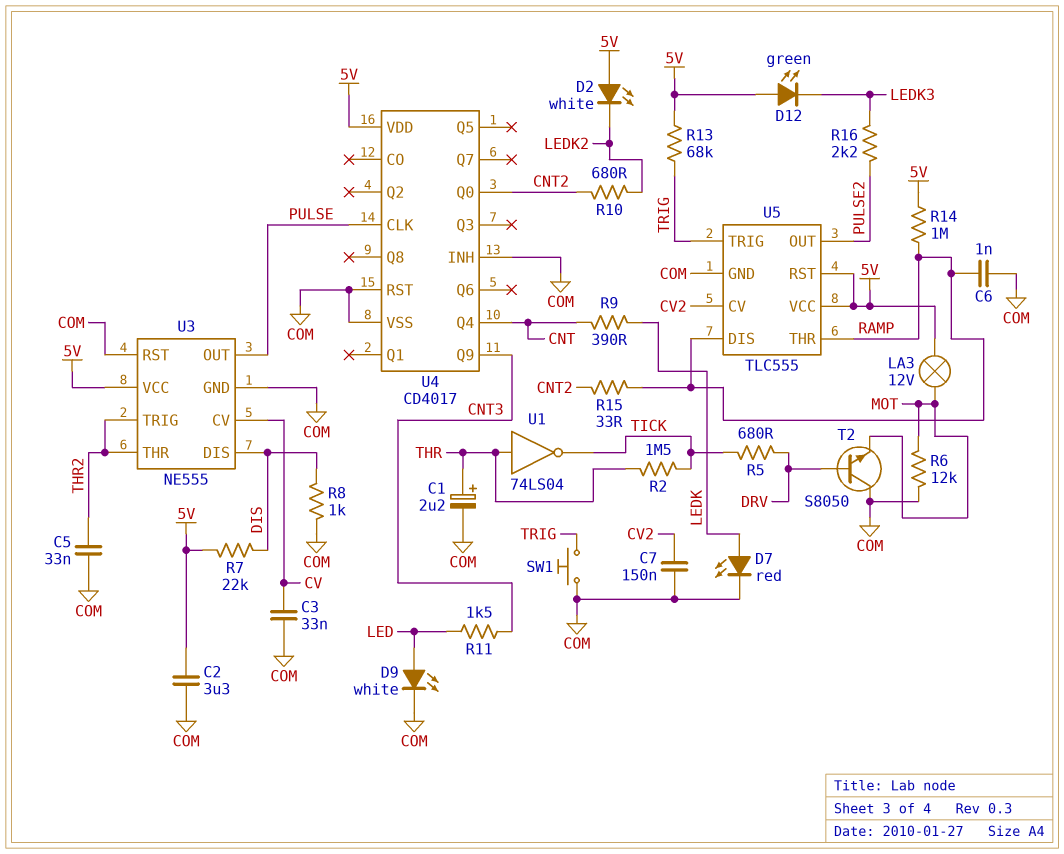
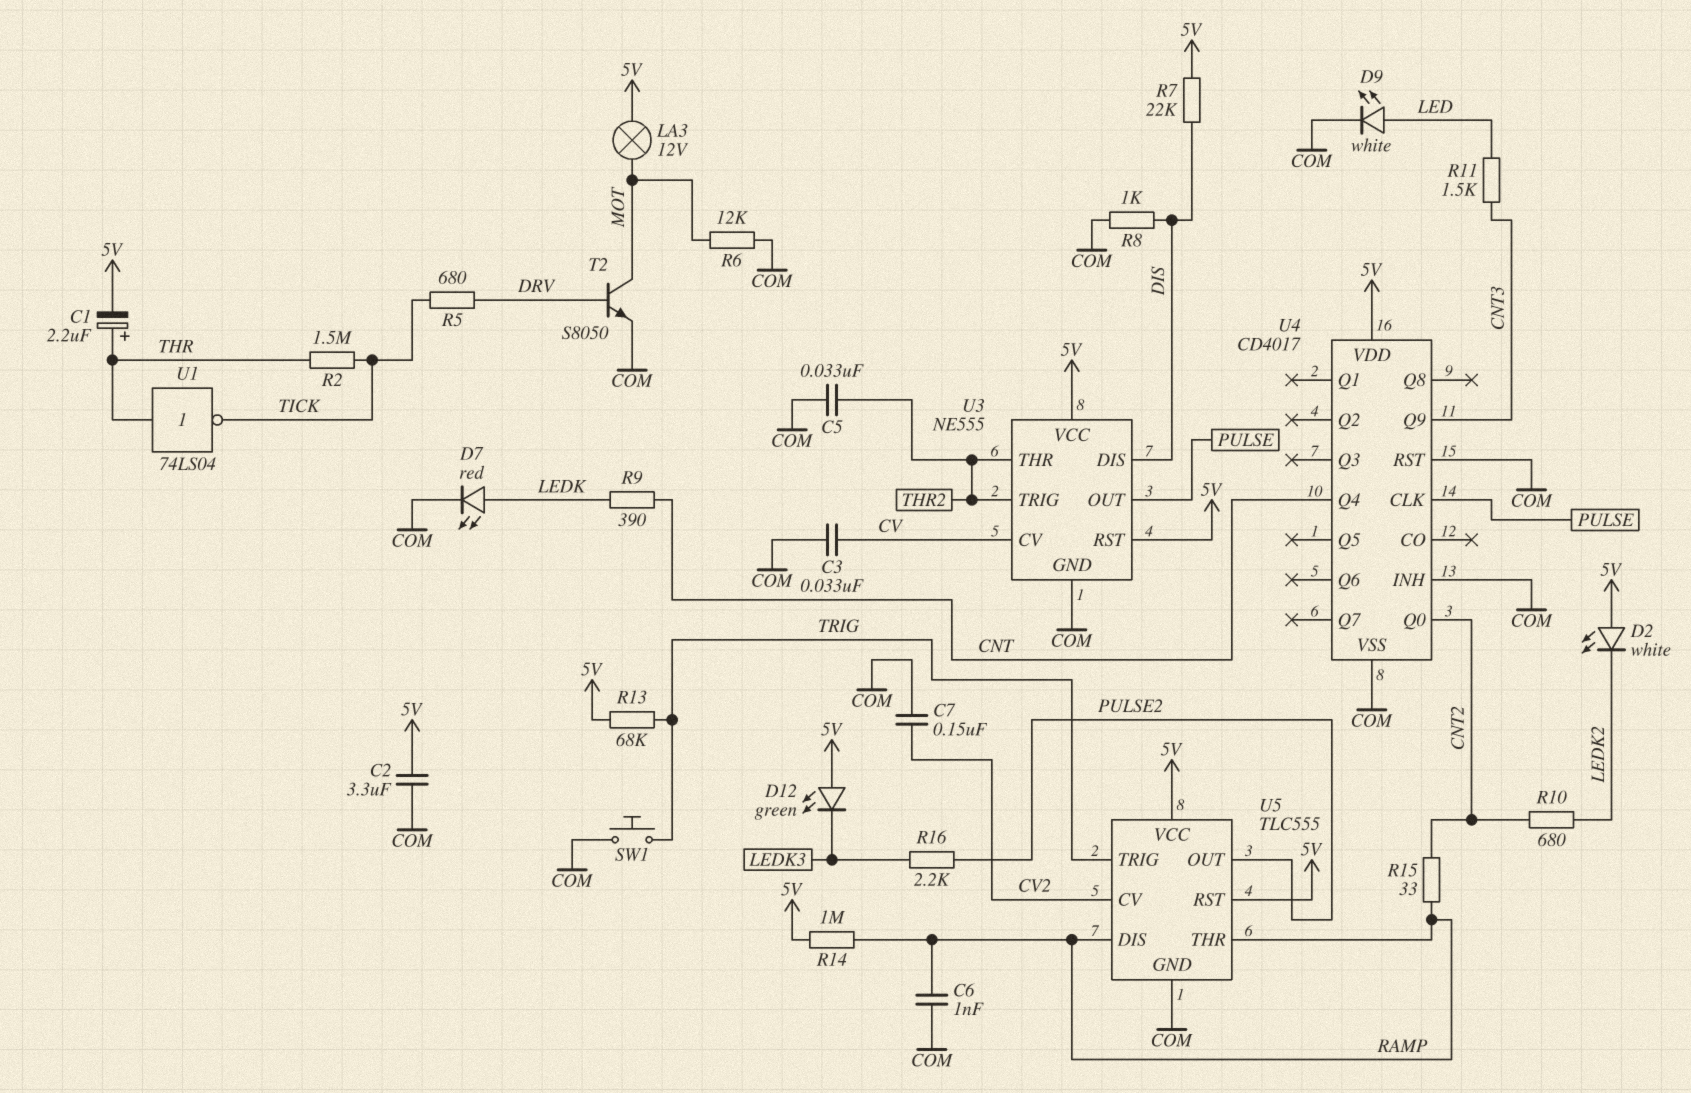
C1: 2.2uF (plus THR, minus COM) -> 2.2uF (plus THR, minus 5V)
T2: NPN S8050 (B DRV, C COM, E MOT) -> NPN S8050 (B DRV, C MOT, E COM)
U3 pin RST: COM -> 5V

